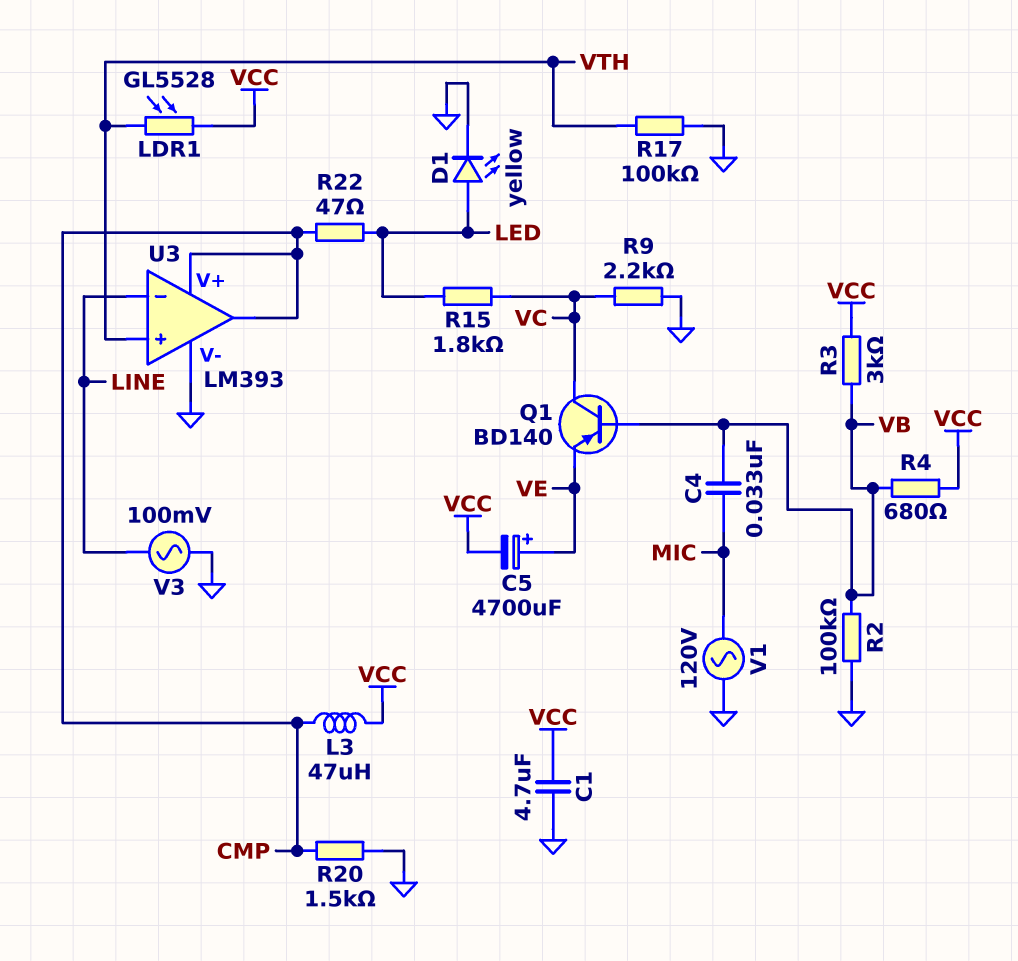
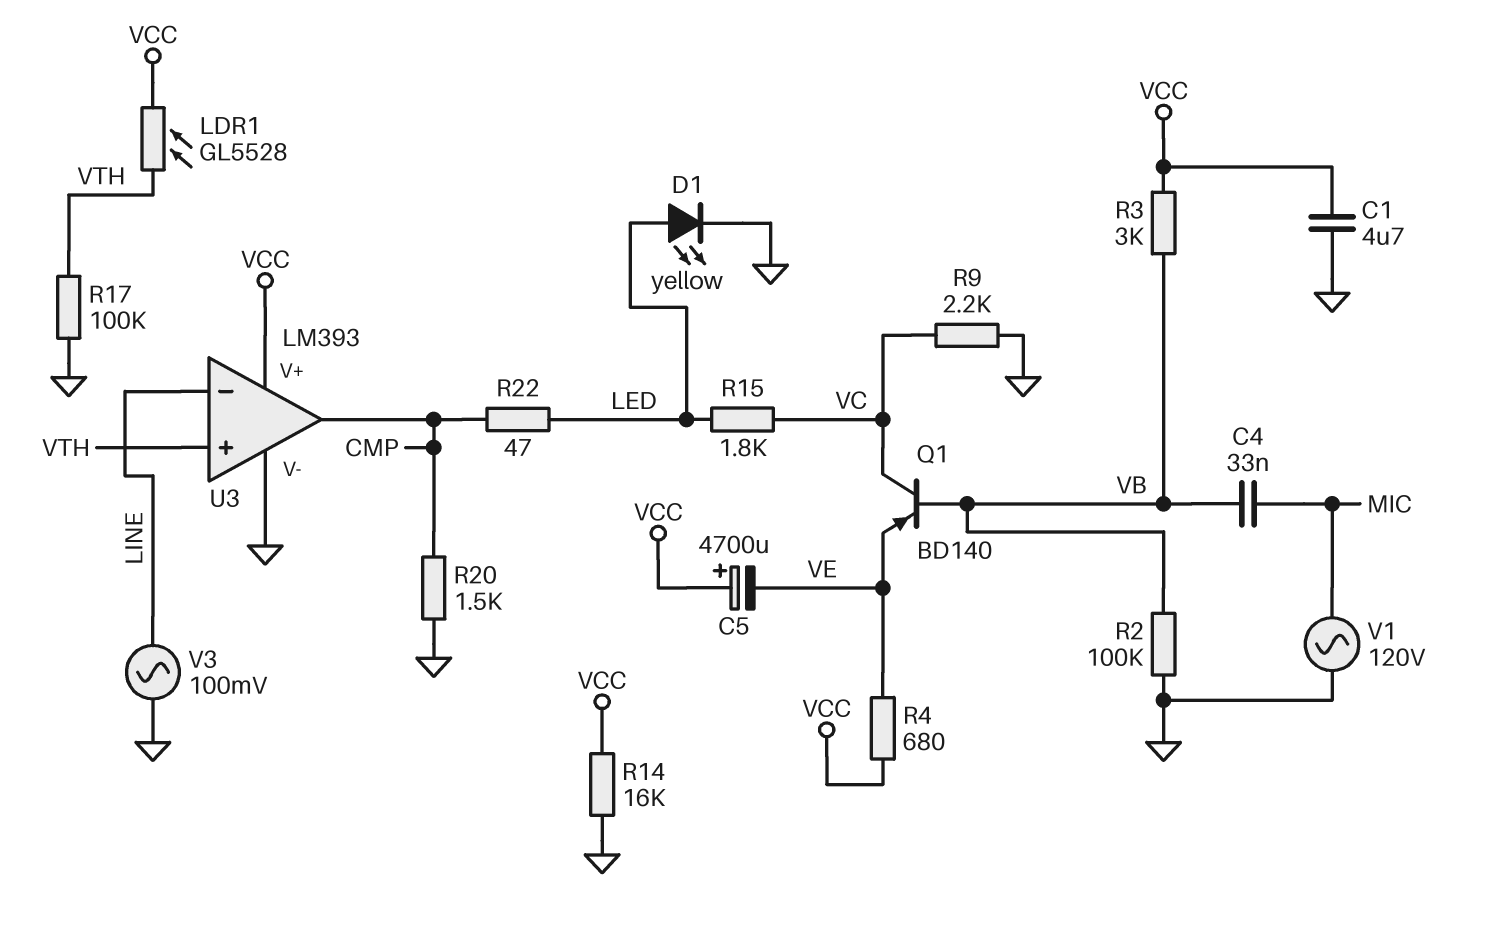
C5: 4700uF (plus VE, minus VCC) -> 4700uF (plus VCC, minus VE)
L3: 47uH (CMP, VCC) -> none
R4: 680 (VB, VCC) -> 680 (VCC, VE)
R14: none -> 16k (GND, VCC)
U3 pin V+: CMP -> VCC

